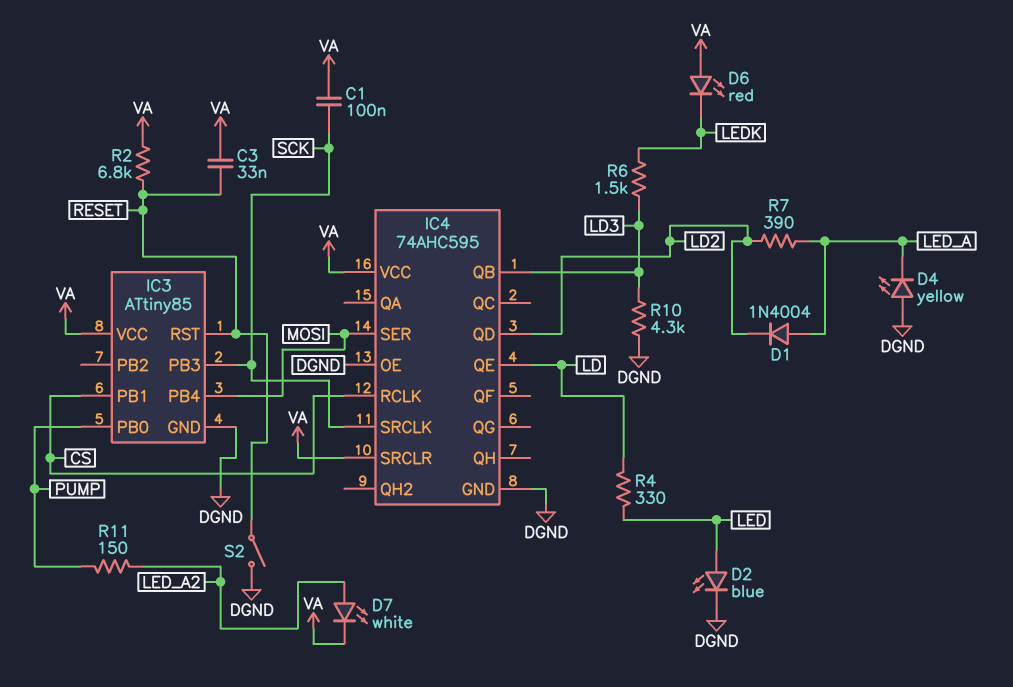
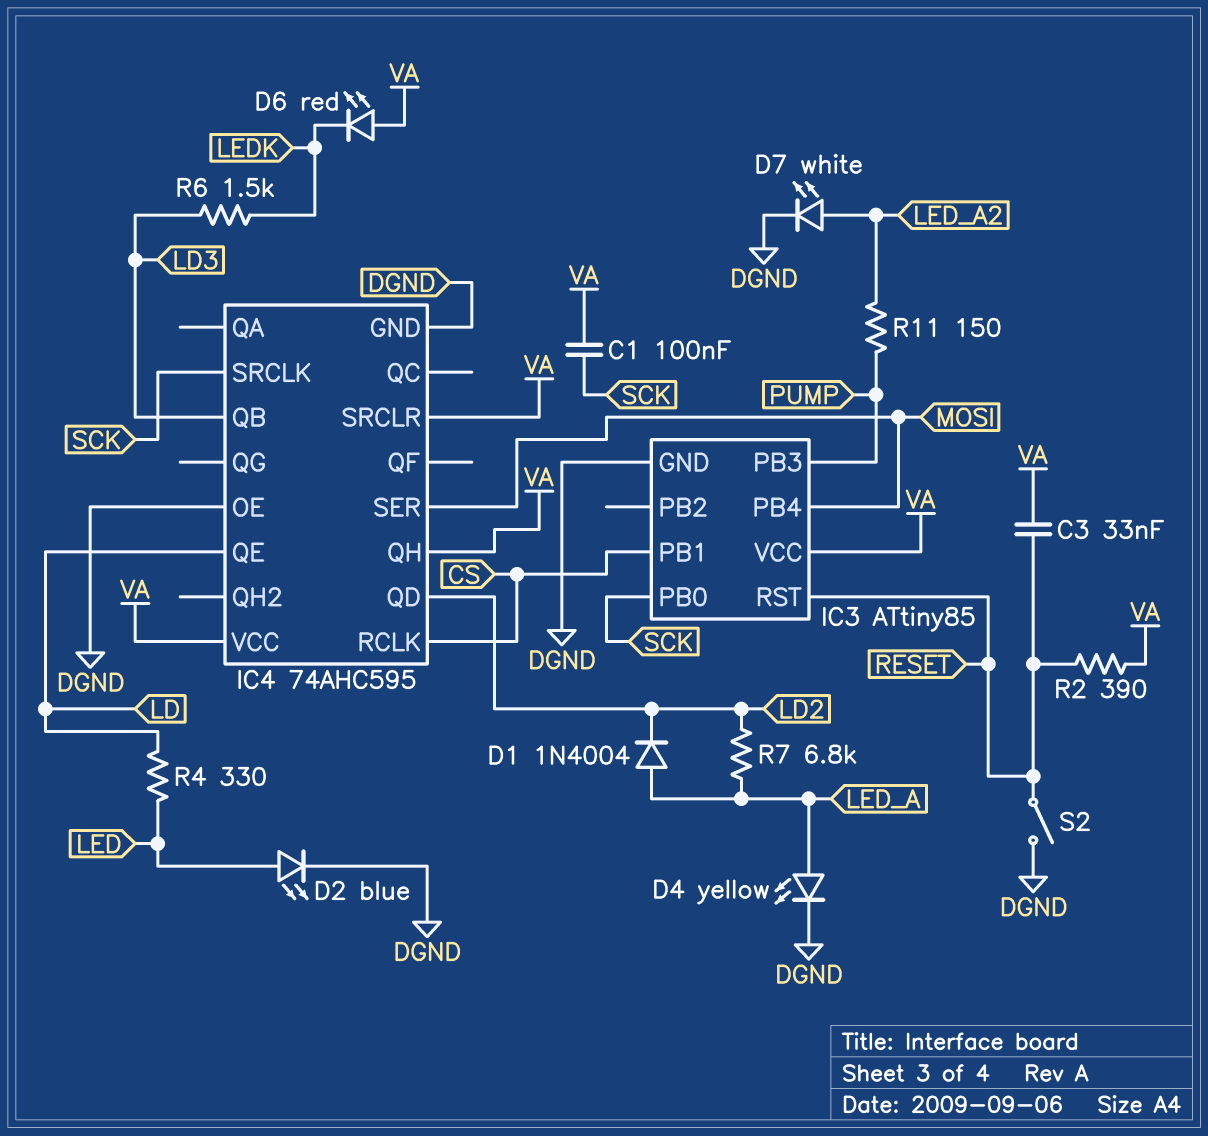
D4: LED yellow (A DGND, K LED_A) -> LED yellow (A LED_A, K DGND)
D7: LED white (A LED_A2, K VA) -> LED white (A LED_A2, K DGND)
IC3 pin PB0: PUMP -> SCK
IC3 pin PB3: SCK -> PUMP
IC4 pin QH: none -> VA
R2: 6.8k (RESET, VA) -> 390 (RESET, VA)
R7: 390 (LD2, LED_A) -> 6.8k (LD2, LED_A)
R10: 4.3k (DGND, LD3) -> none

